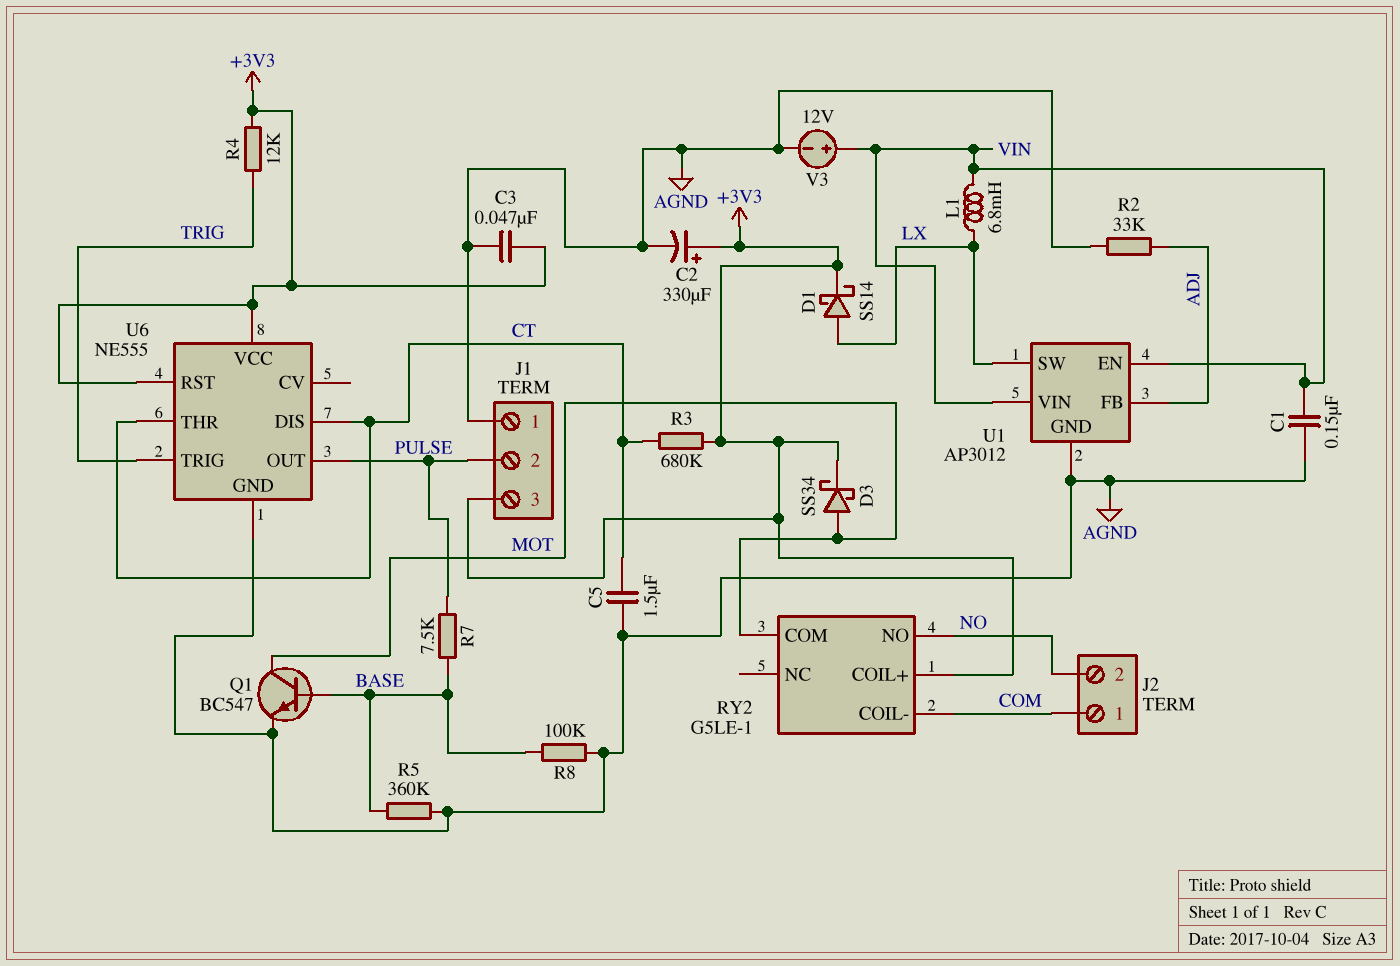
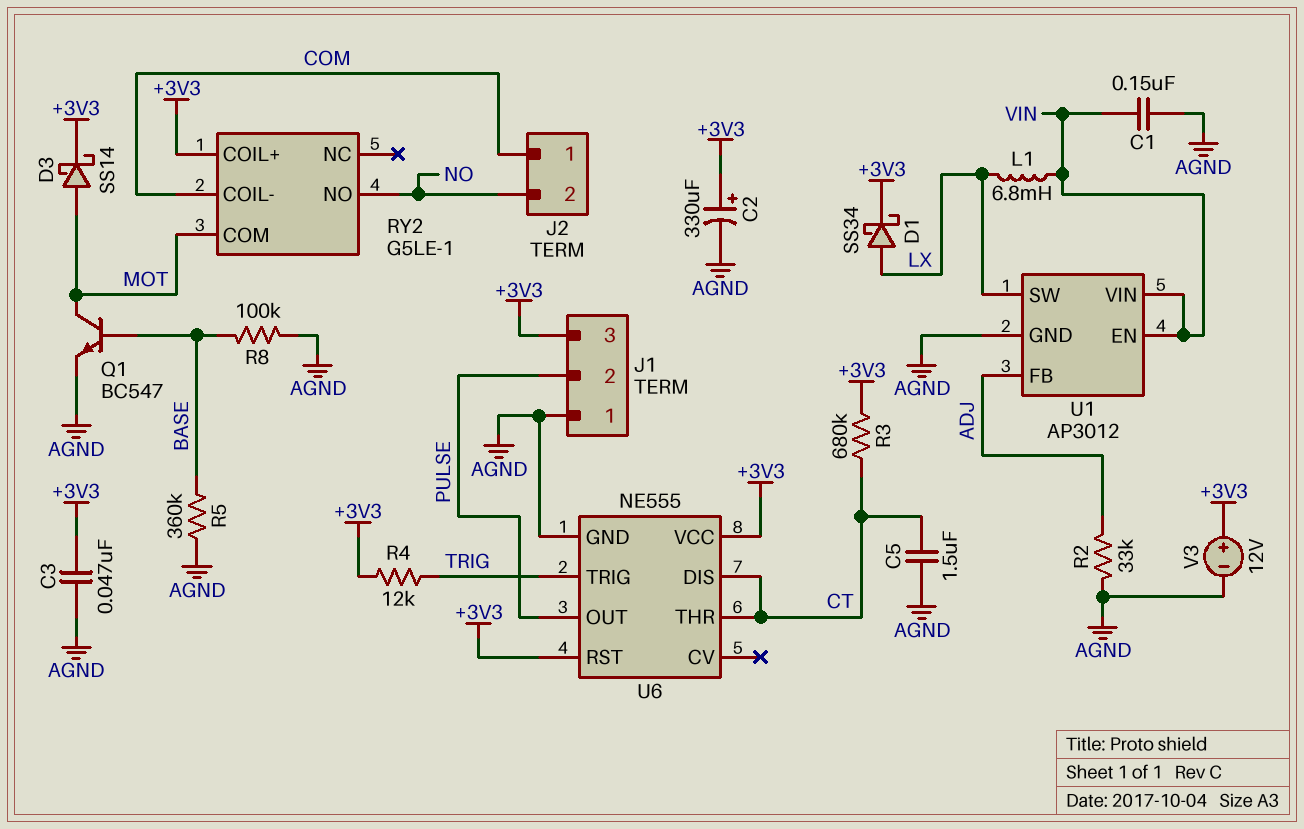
D1: schottky SS14 (A LX, K +3V3) -> schottky SS34 (A LX, K +3V3)
D3: schottky SS34 (A MOT, K +3V3) -> schottky SS14 (A MOT, K +3V3)
R7: 7.5k (BASE, PULSE) -> none
V3: 12V (plus VIN, minus AGND) -> 12V (plus +3V3, minus AGND)

